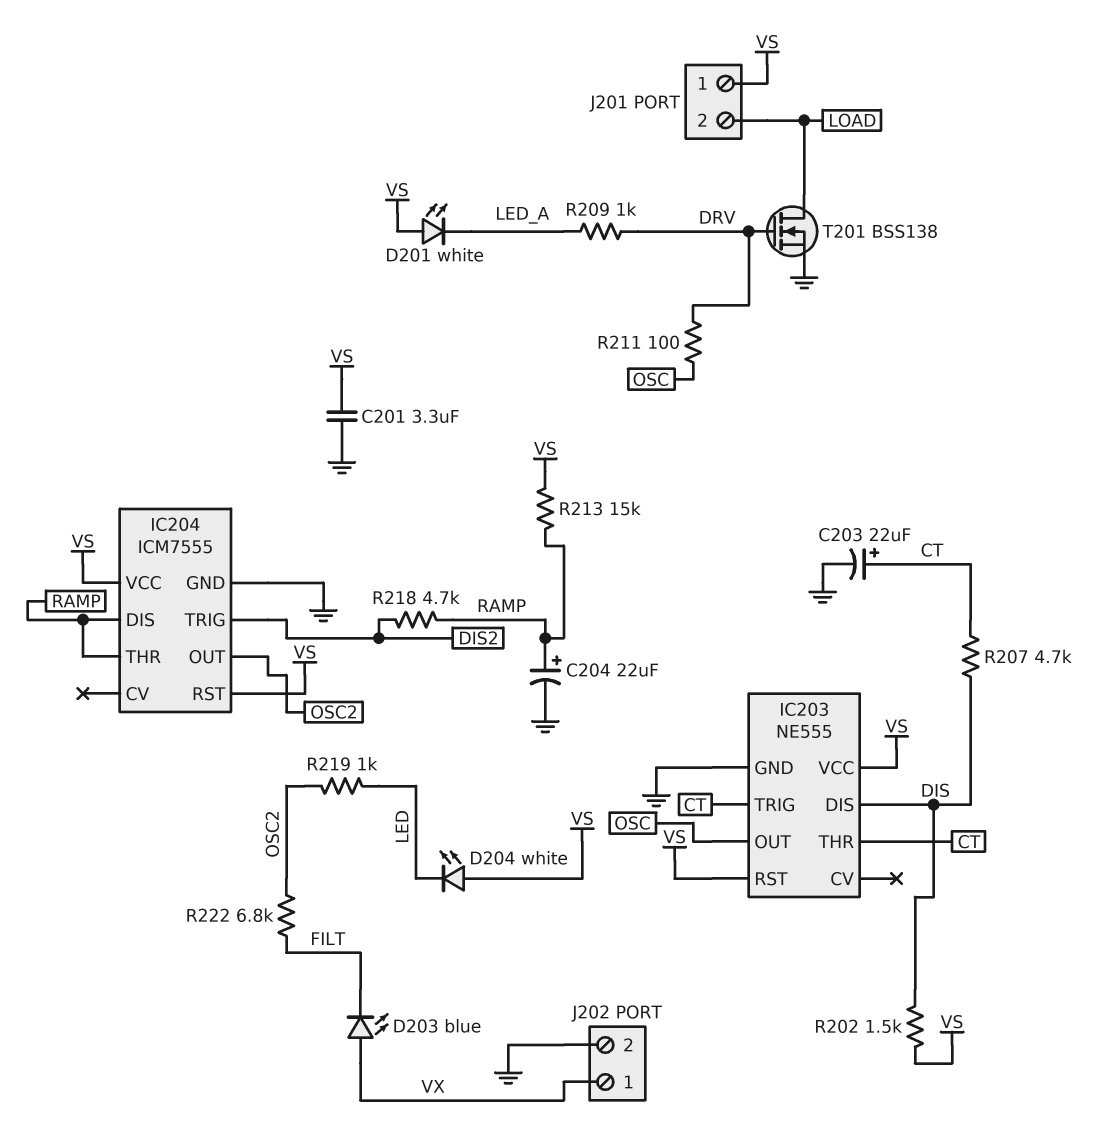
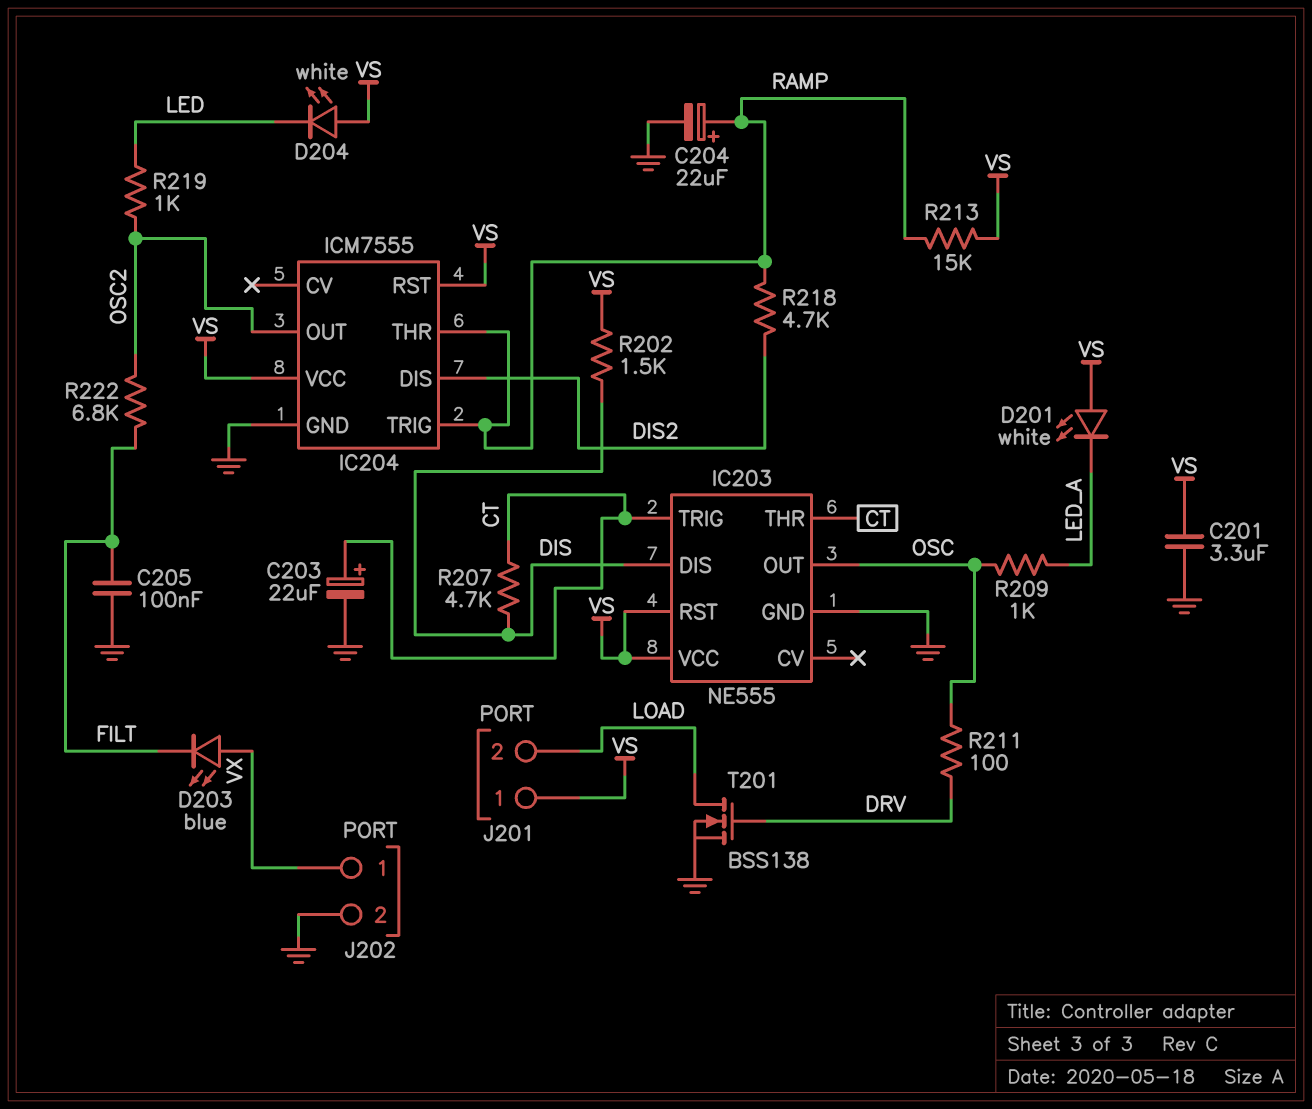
C205: none -> 100nF (FILT, GND)
IC204 pin DIS: RAMP -> DIS2
IC204 pin TRIG: DIS2 -> RAMP
R209: 1k (DRV, LED_A) -> 1k (LED_A, OSC)

